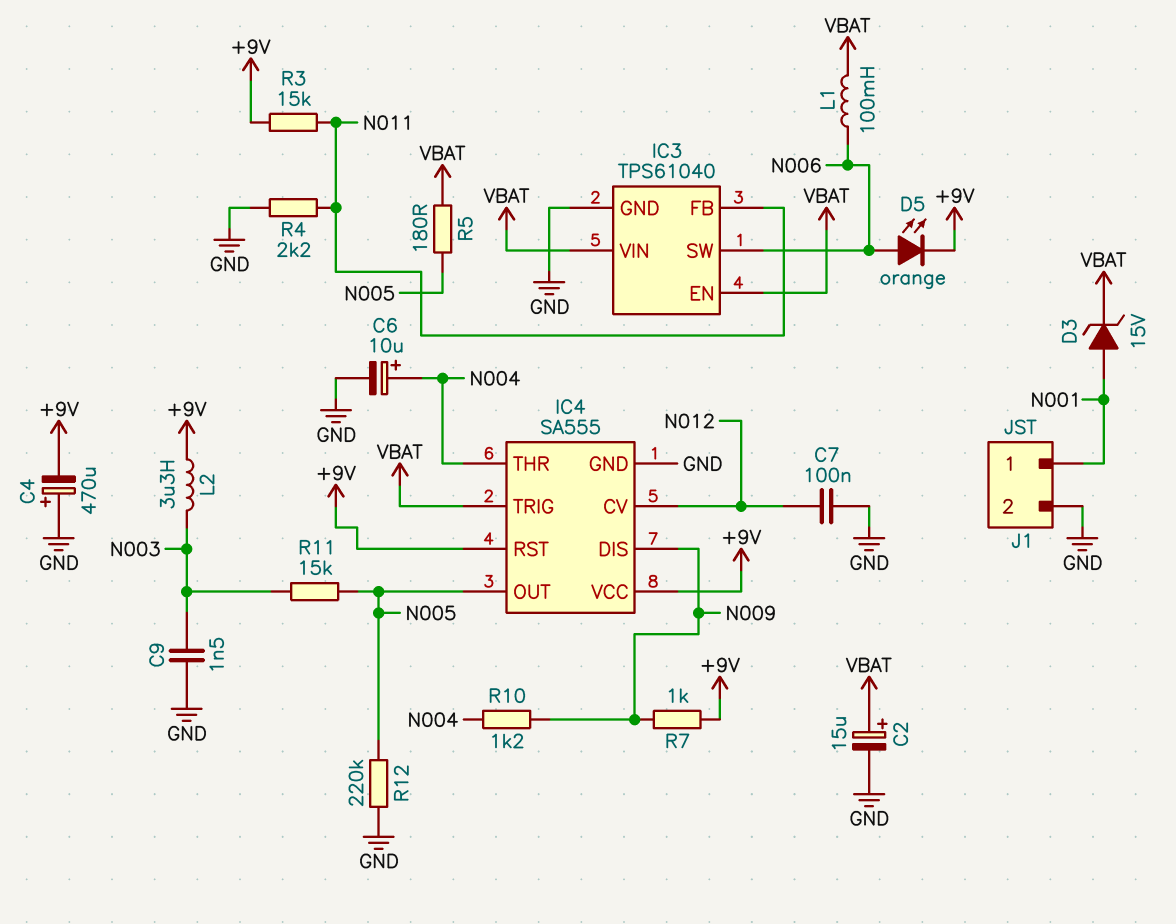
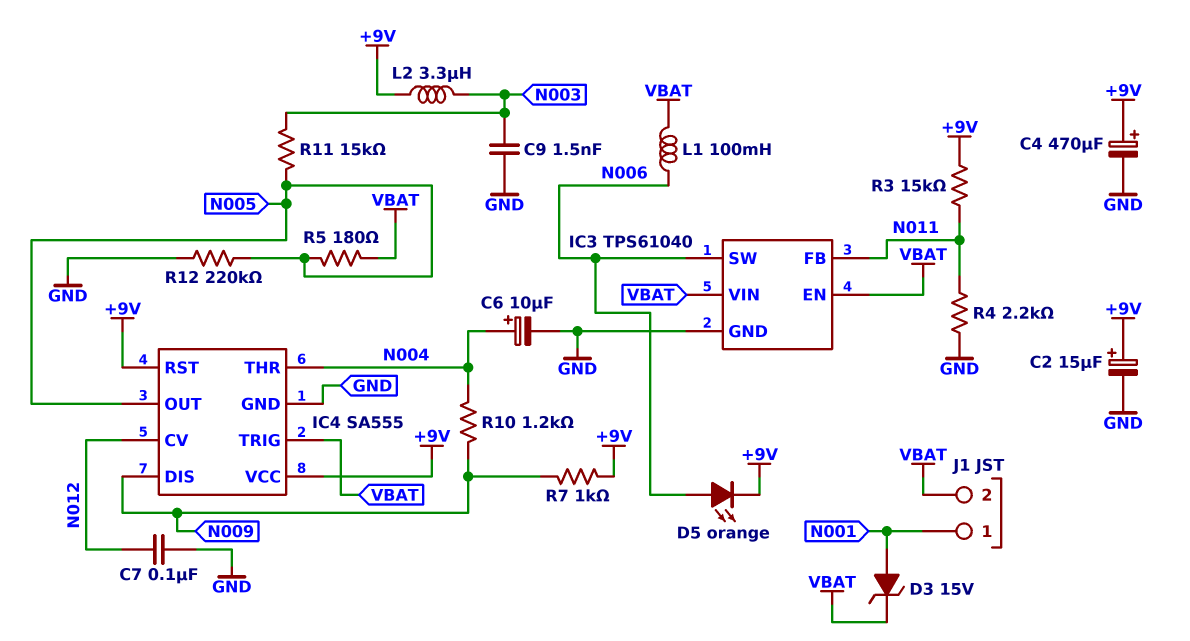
C2: 15uF (plus VBAT, minus GND) -> 15uF (plus +9V, minus GND)
C4: 470uF (plus GND, minus +9V) -> 470uF (plus +9V, minus GND)
J1 pin 2: GND -> VBAT

